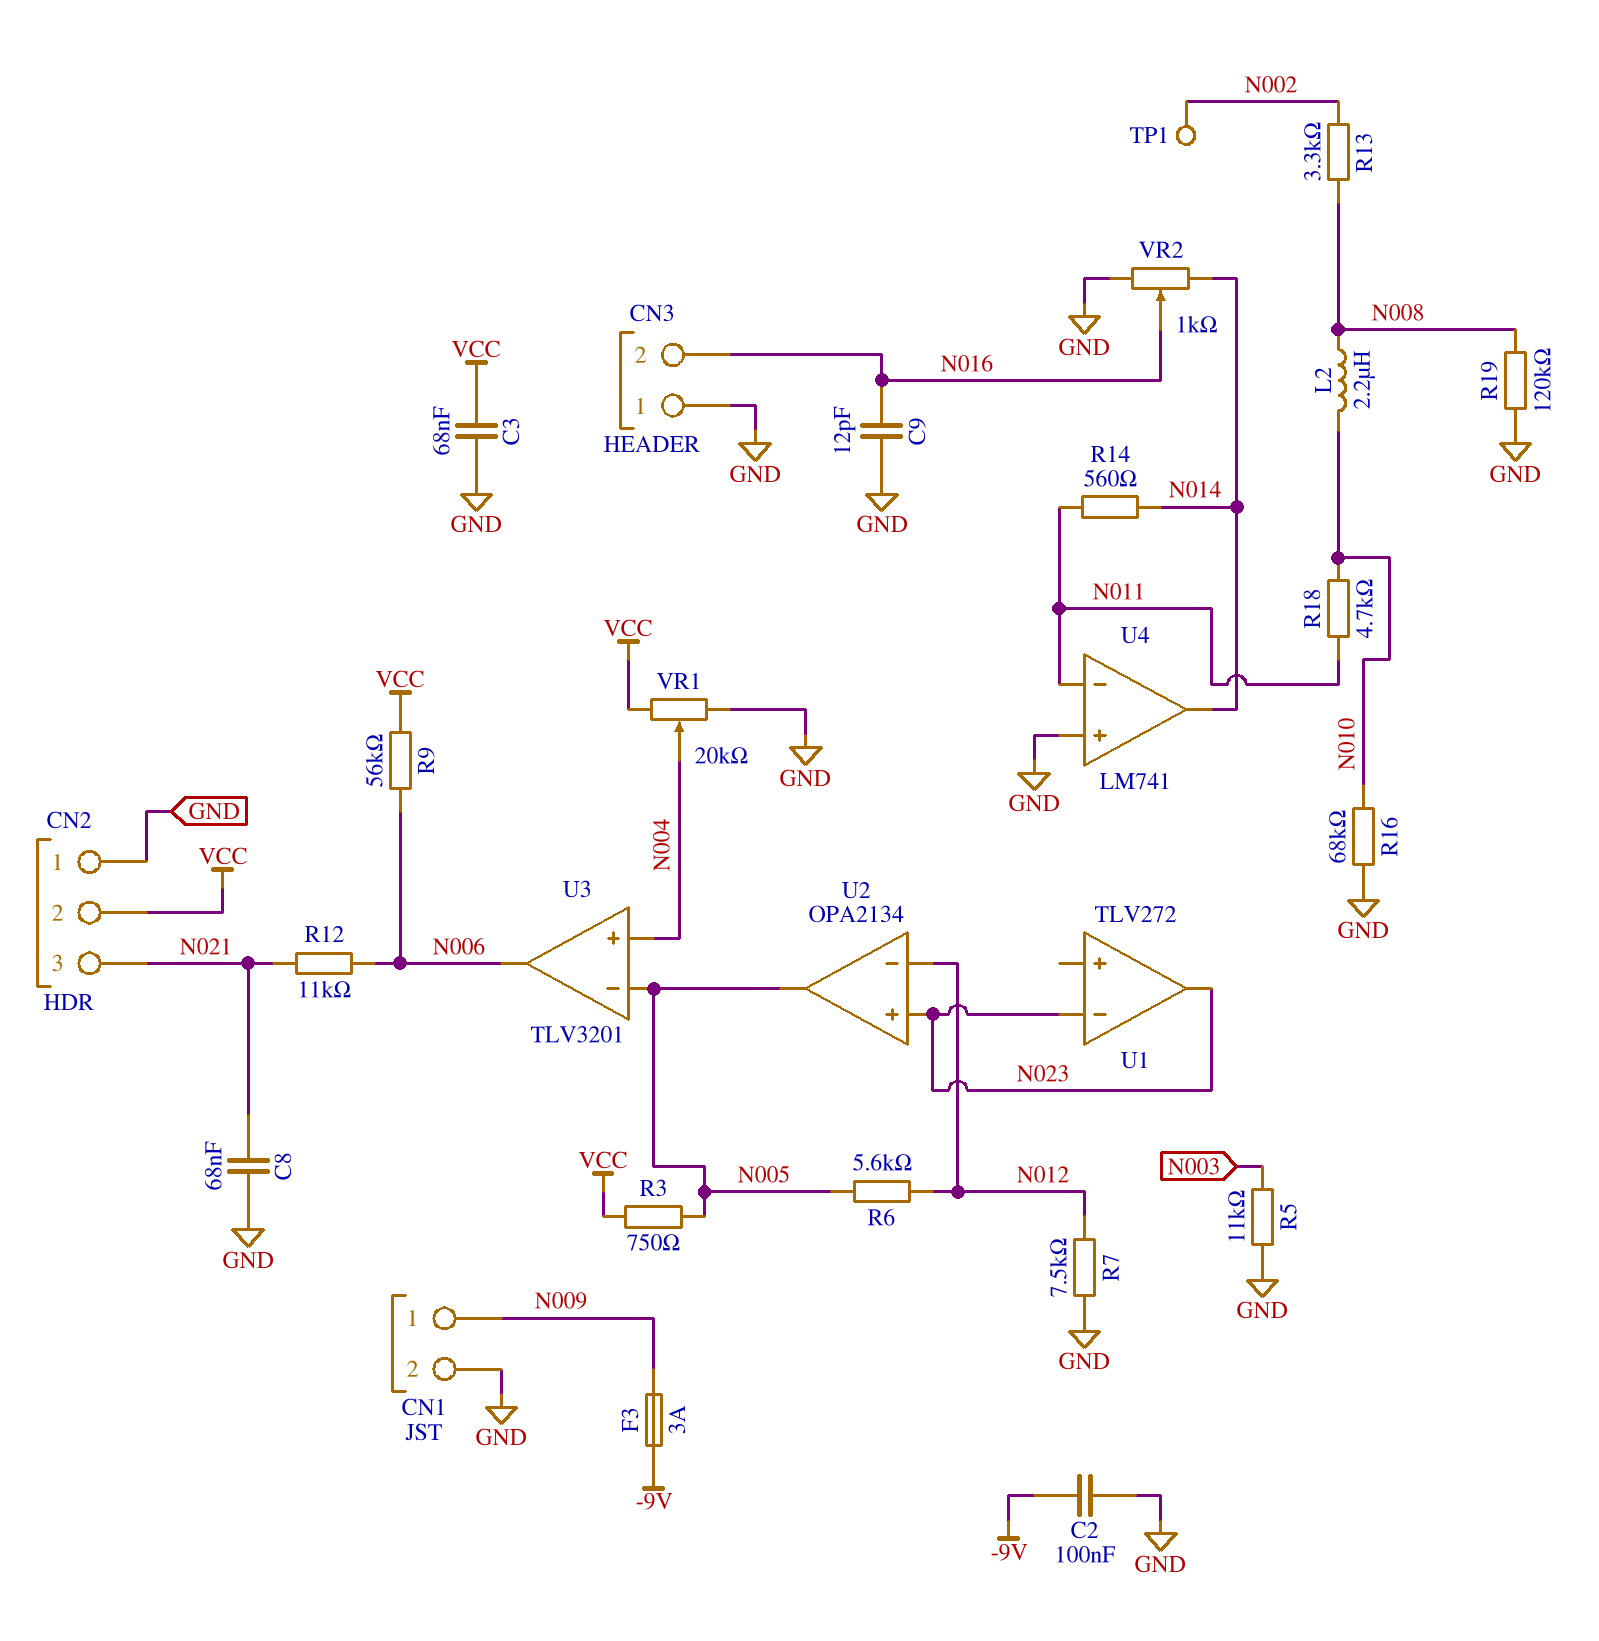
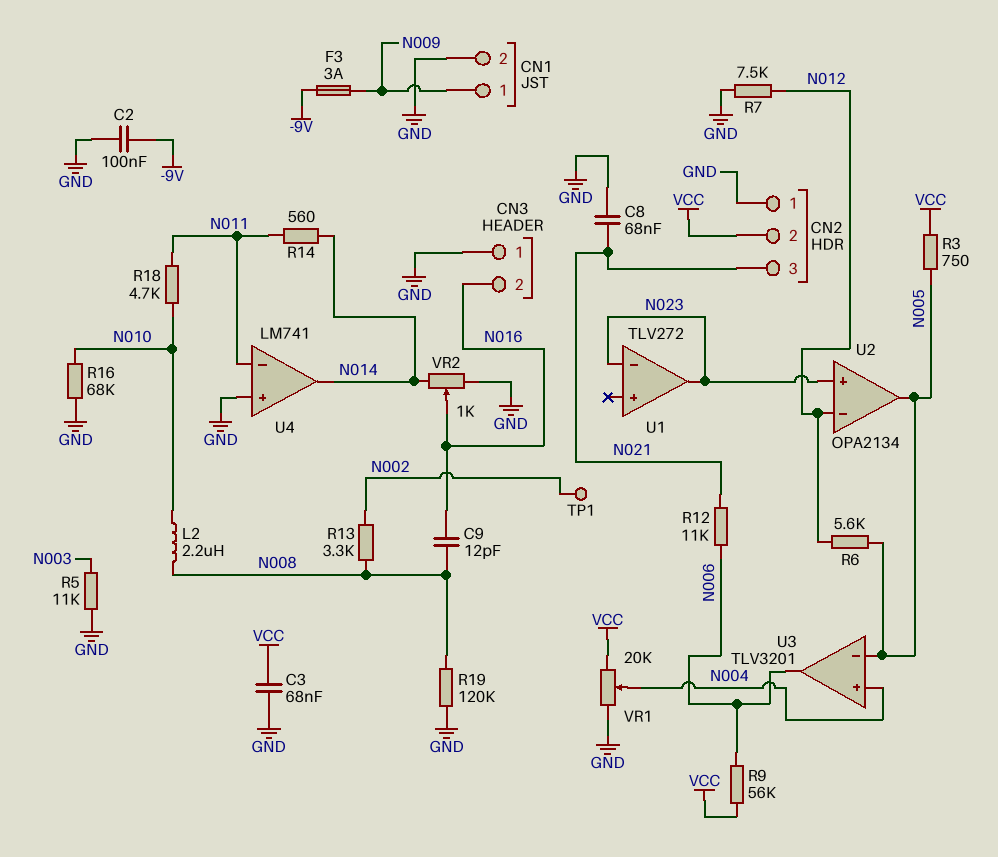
C9: 12pF (GND, N016) -> 12pF (N008, N016)

